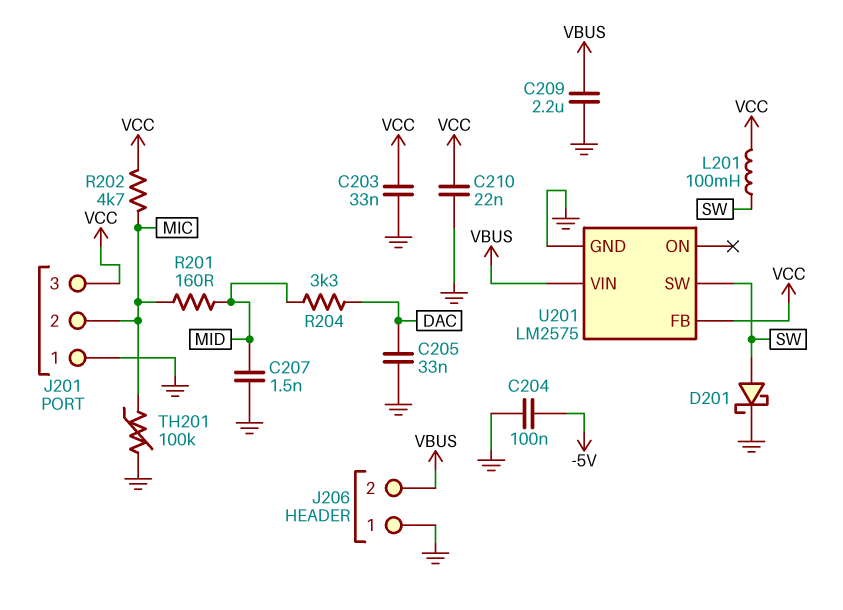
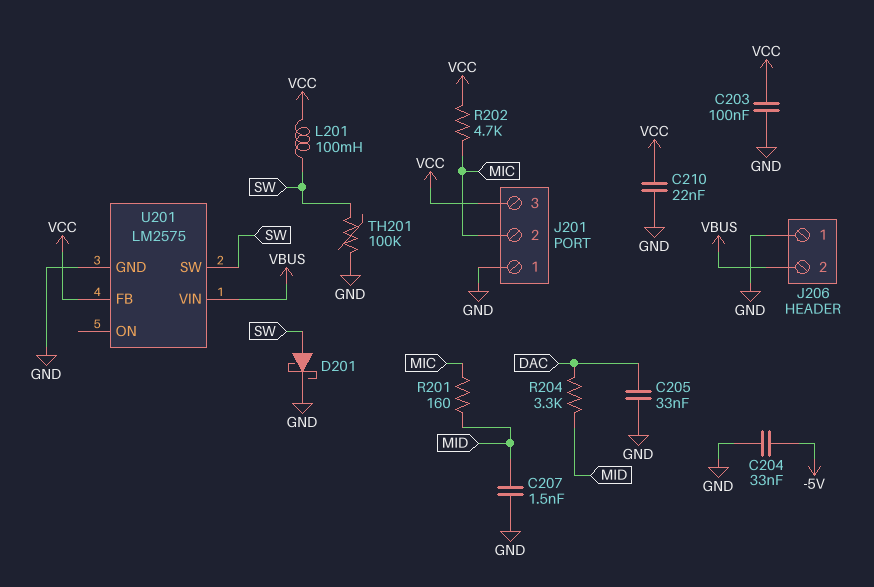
C203: 33nF (GND, VCC) -> 100nF (GND, VCC)
C204: 100nF (-5V, GND) -> 33nF (-5V, GND)
C209: 2.2uF (GND, VBUS) -> none
TH201: 100k (GND, MIC) -> 100k (GND, SW)

